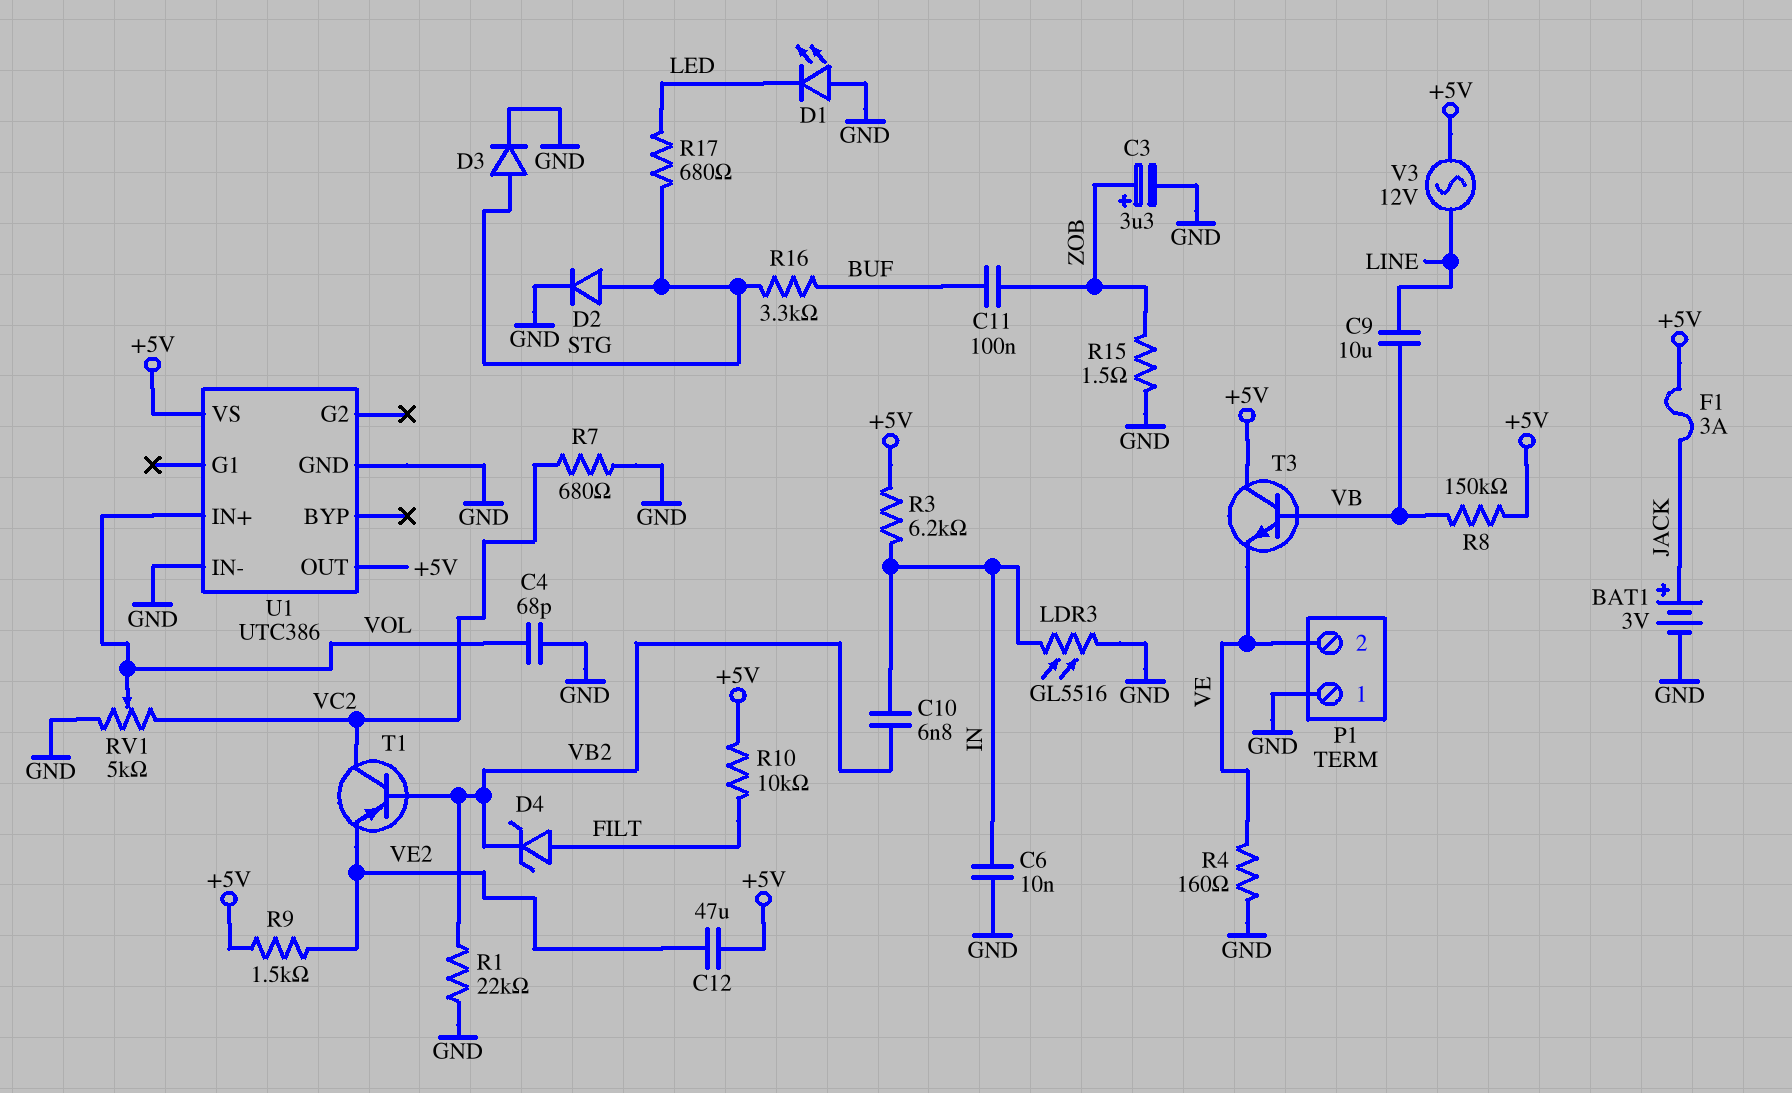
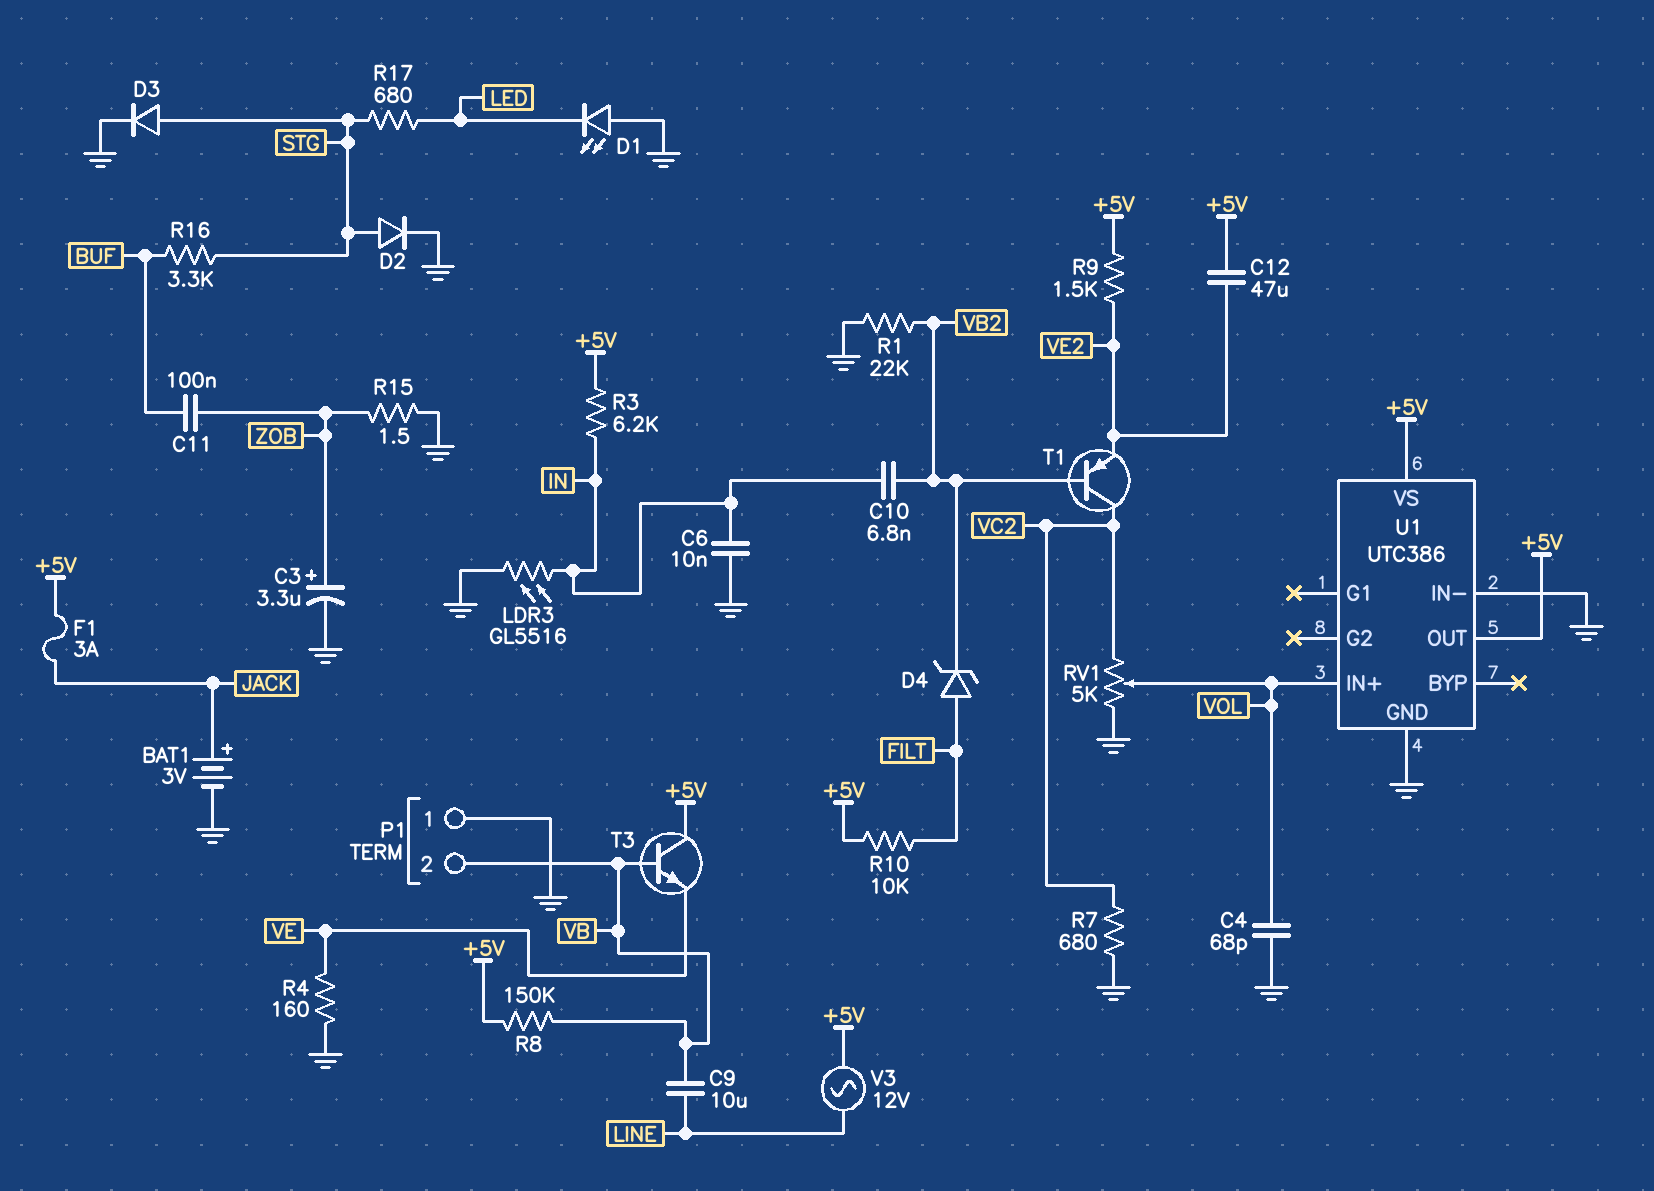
P1 pin 2: VE -> VB

